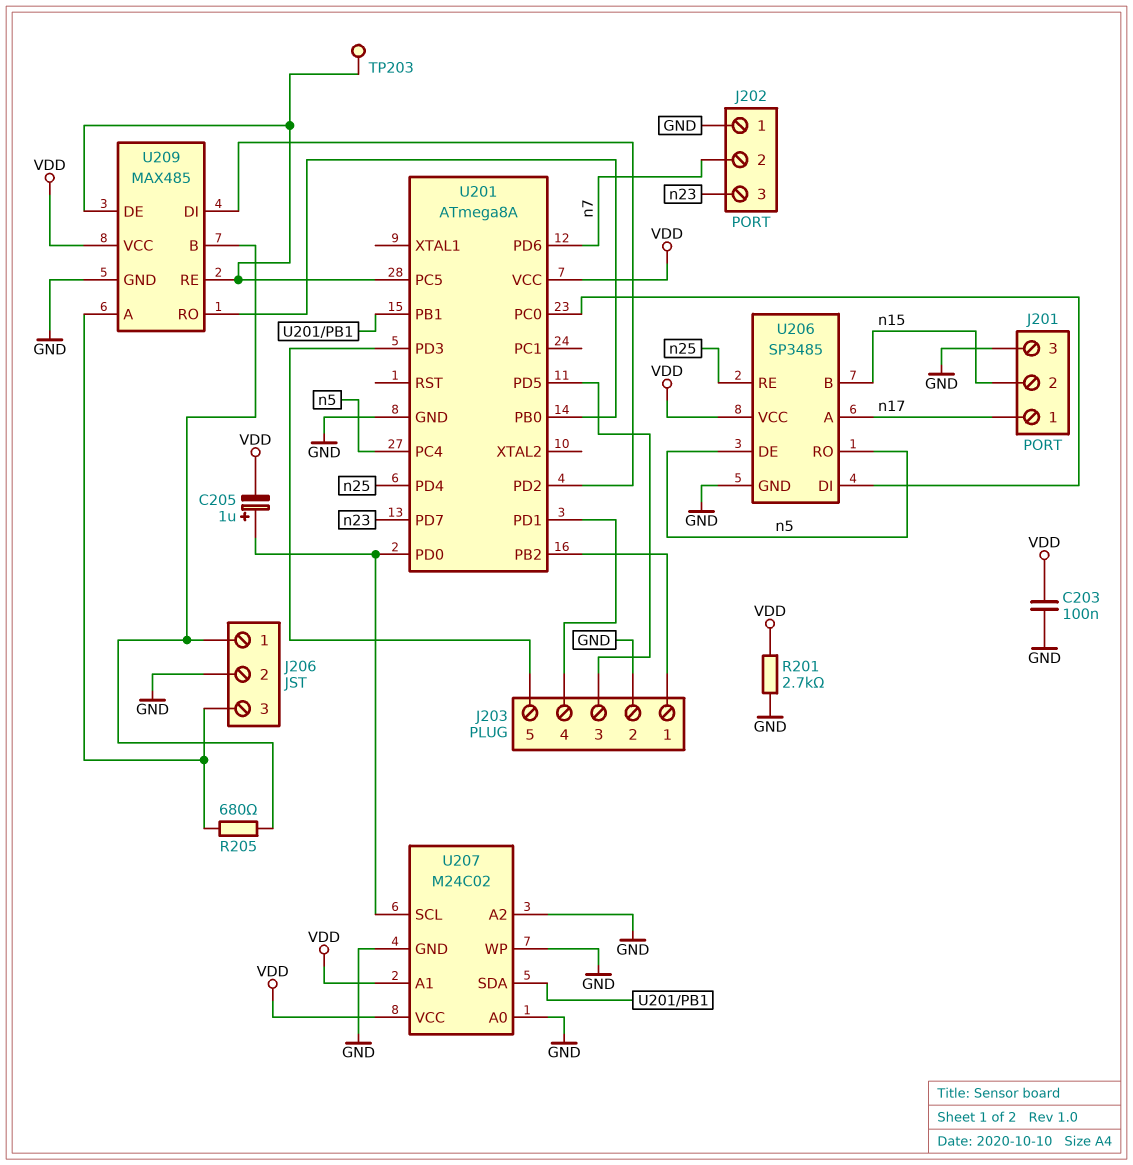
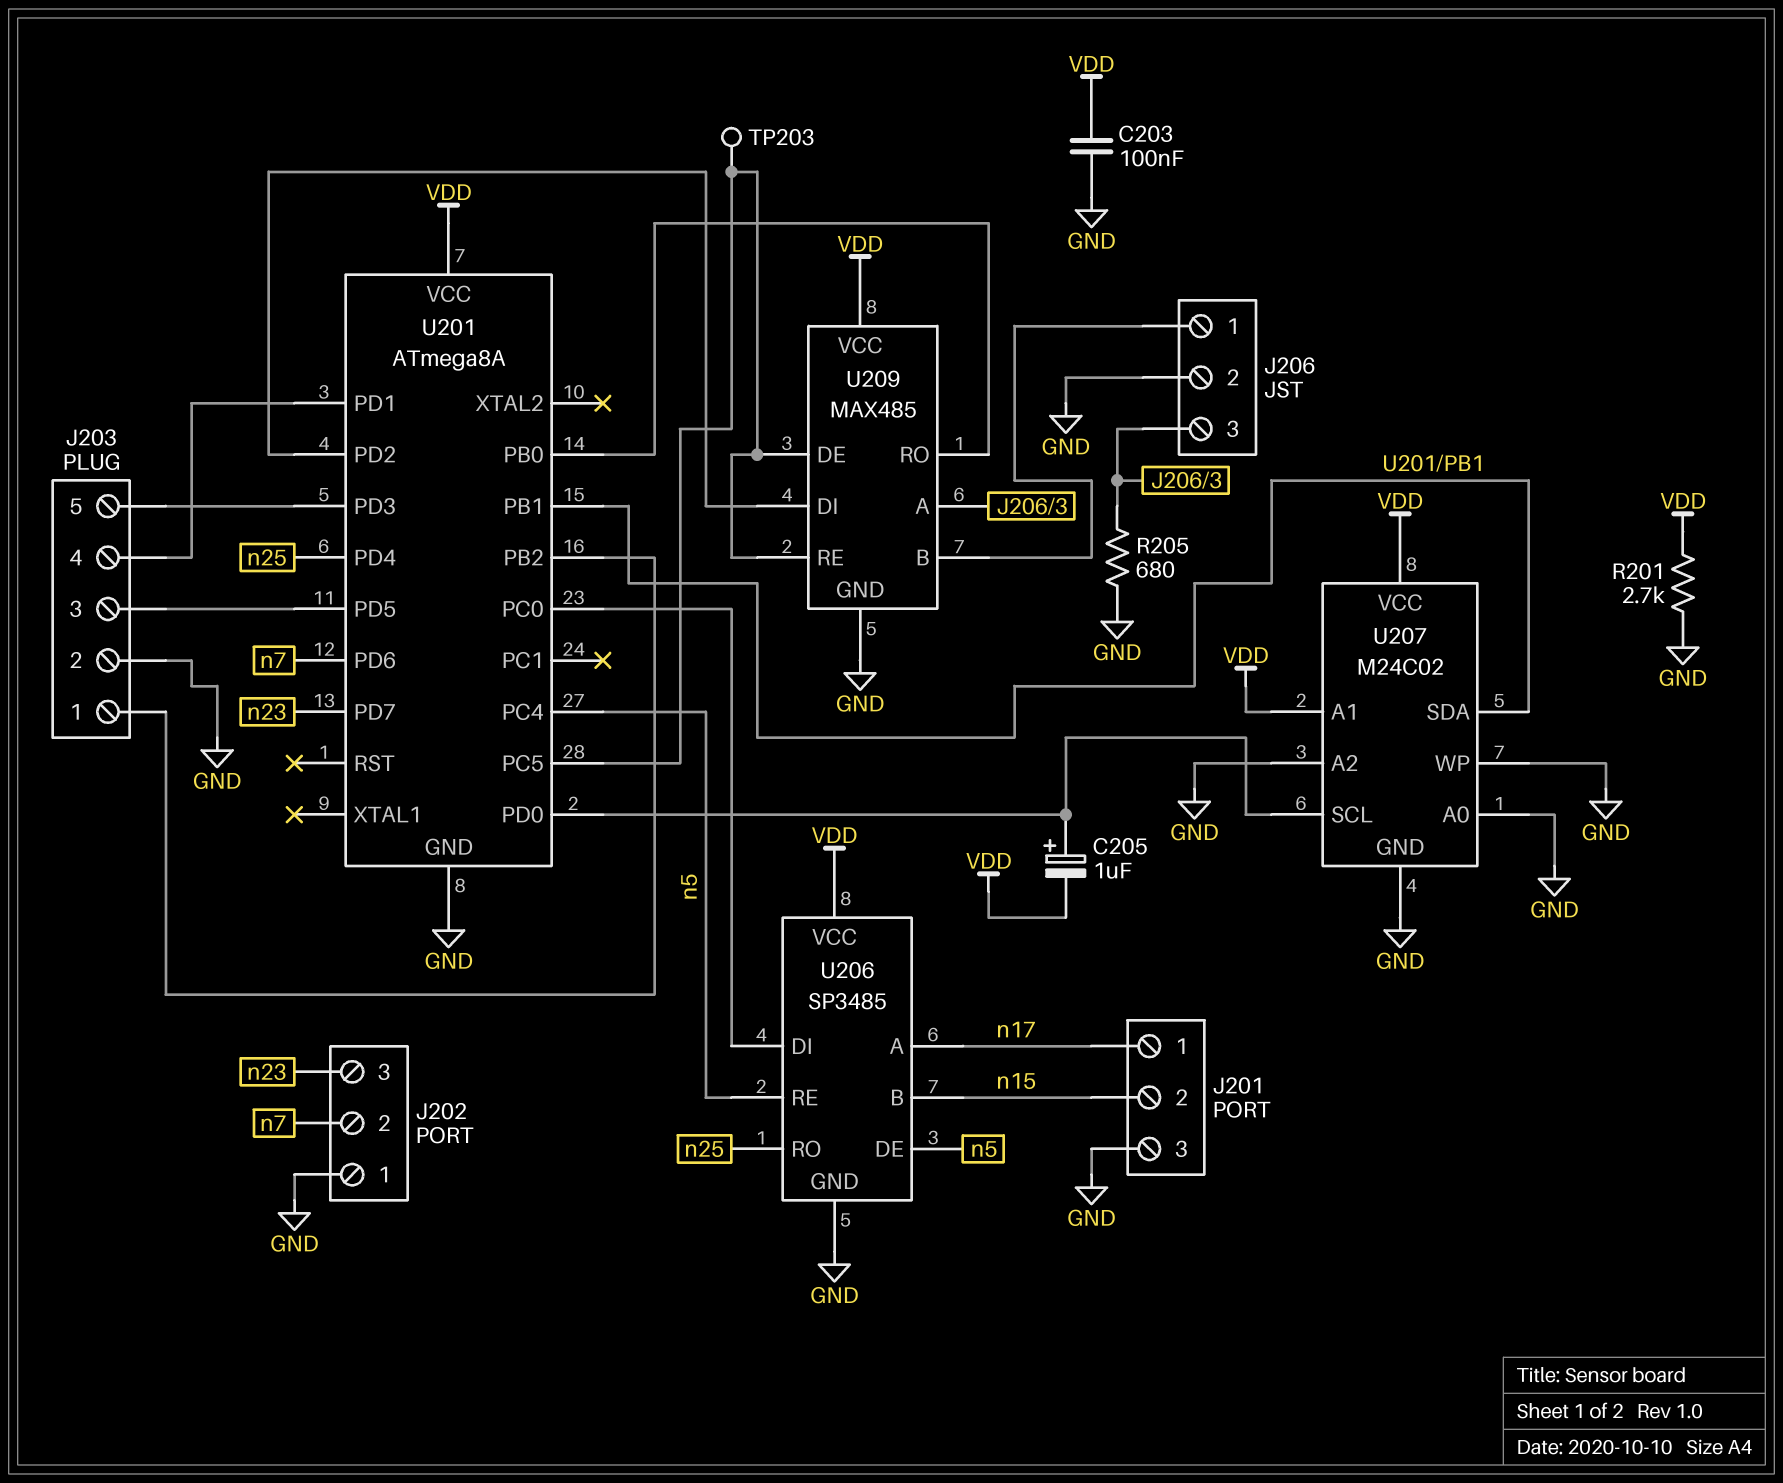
R205: 680 (J206/1, J206/3) -> 680 (GND, J206/3)
U206 pin RE: n25 -> n5
U206 pin RO: n5 -> n25

